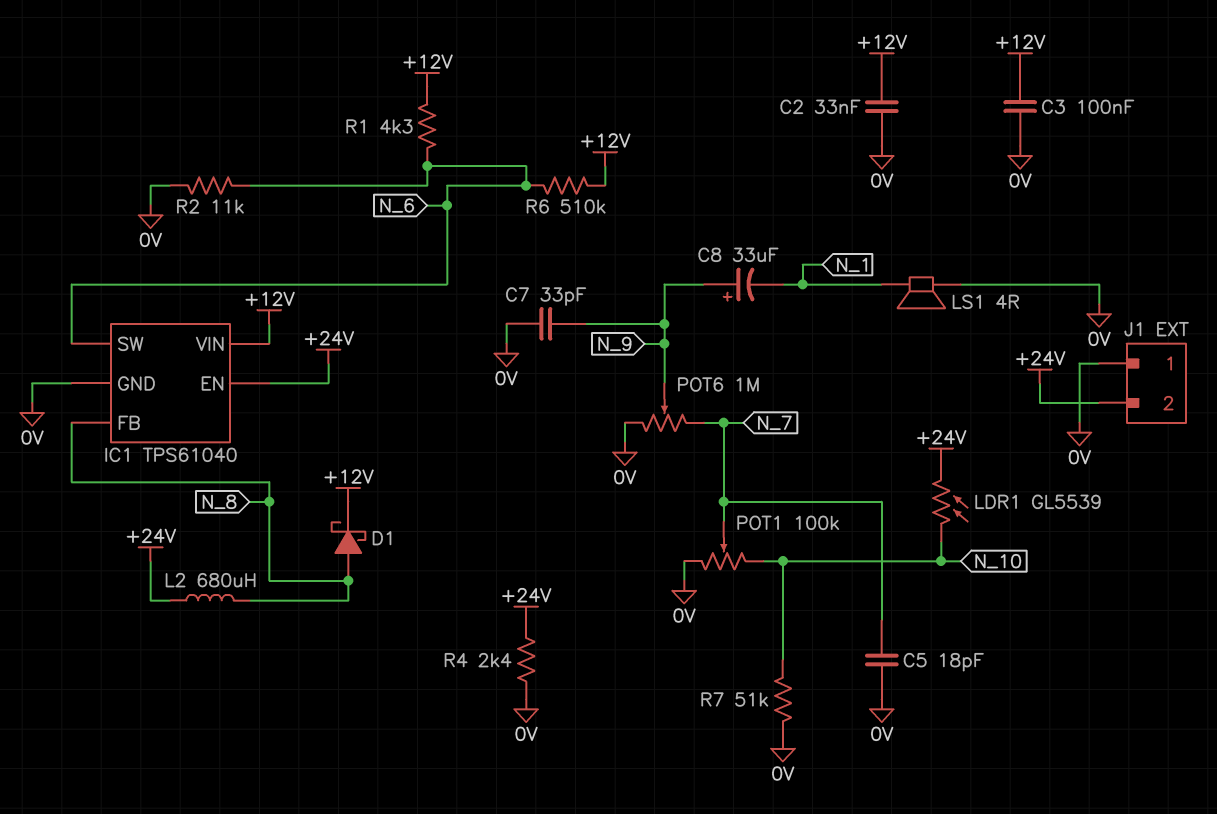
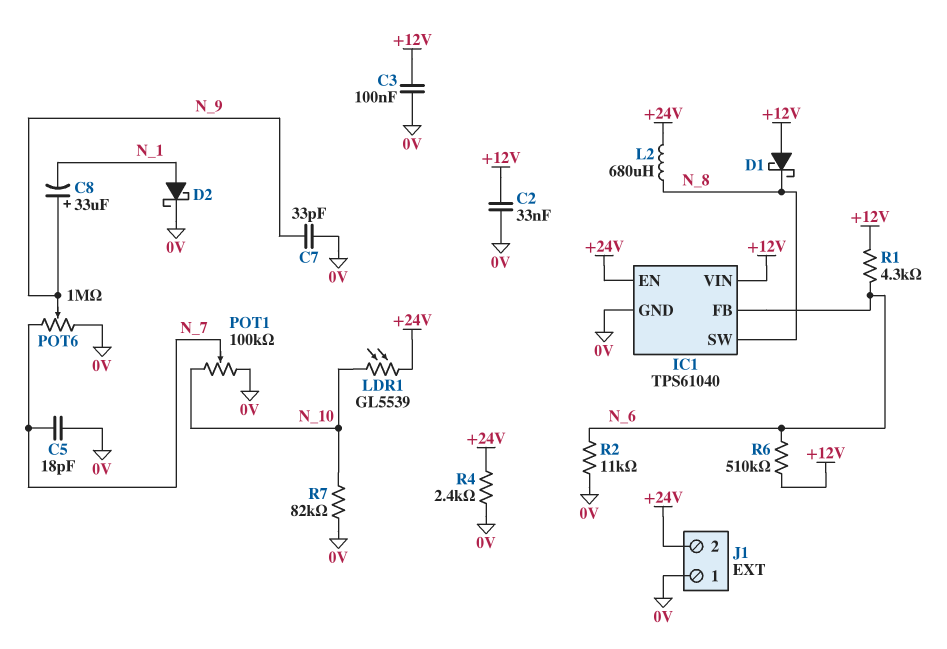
D1: schottky (A N_8, K +12V) -> schottky (A +12V, K N_8)
D2: none -> schottky (A N_1, K 0V)
IC1 pin FB: N_8 -> N_6
IC1 pin SW: N_6 -> N_8
LS1: speaker 4R (0V, N_1) -> none
R7: 51k (0V, N_10) -> 82k (0V, N_10)

